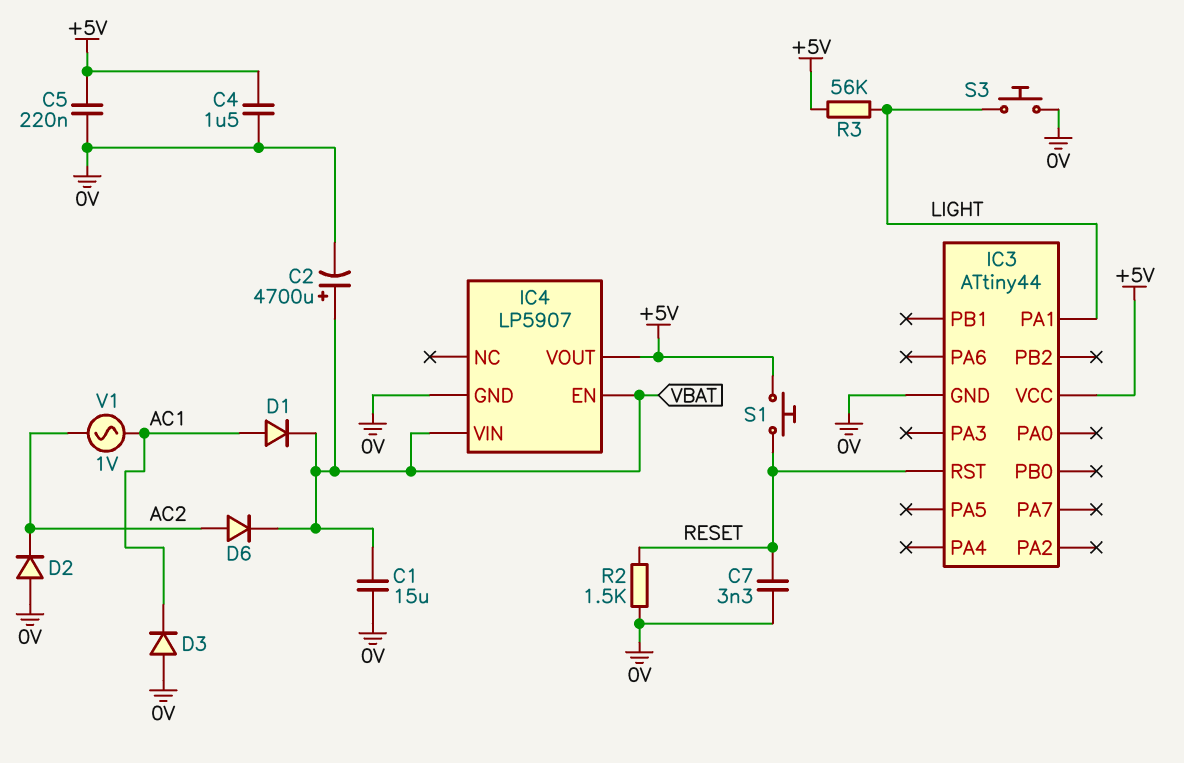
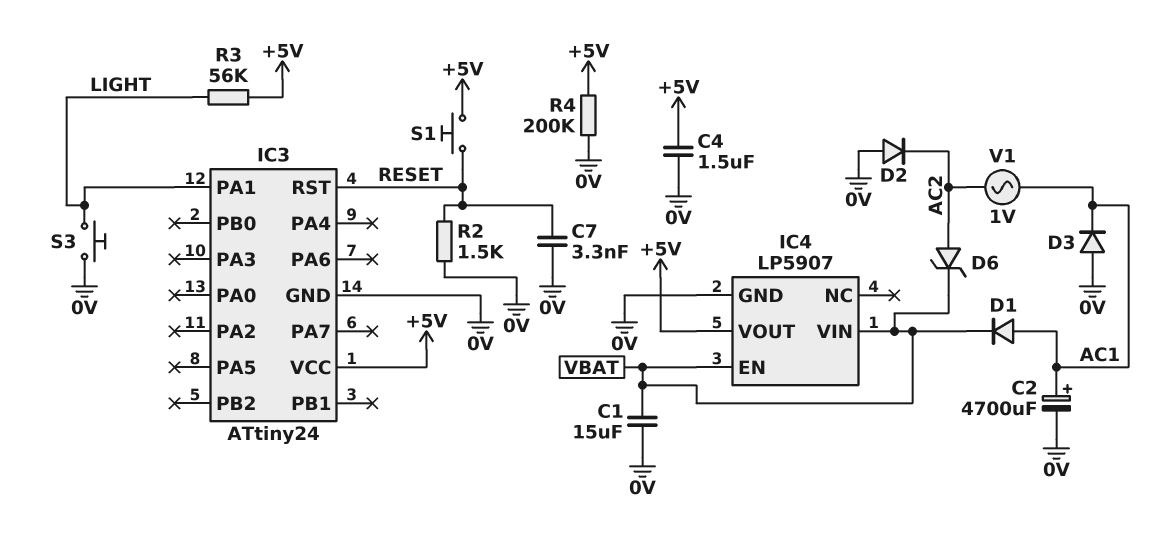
C2: 4700uF (plus VBAT, minus 0V) -> 4700uF (plus AC1, minus 0V)
C5: 220nF (+5V, 0V) -> none
D6: diode (A AC2, K VBAT) -> zener (A AC2, K VBAT)
IC3: ATtiny44 -> ATtiny24
R4: none -> 200k (+5V, 0V)

